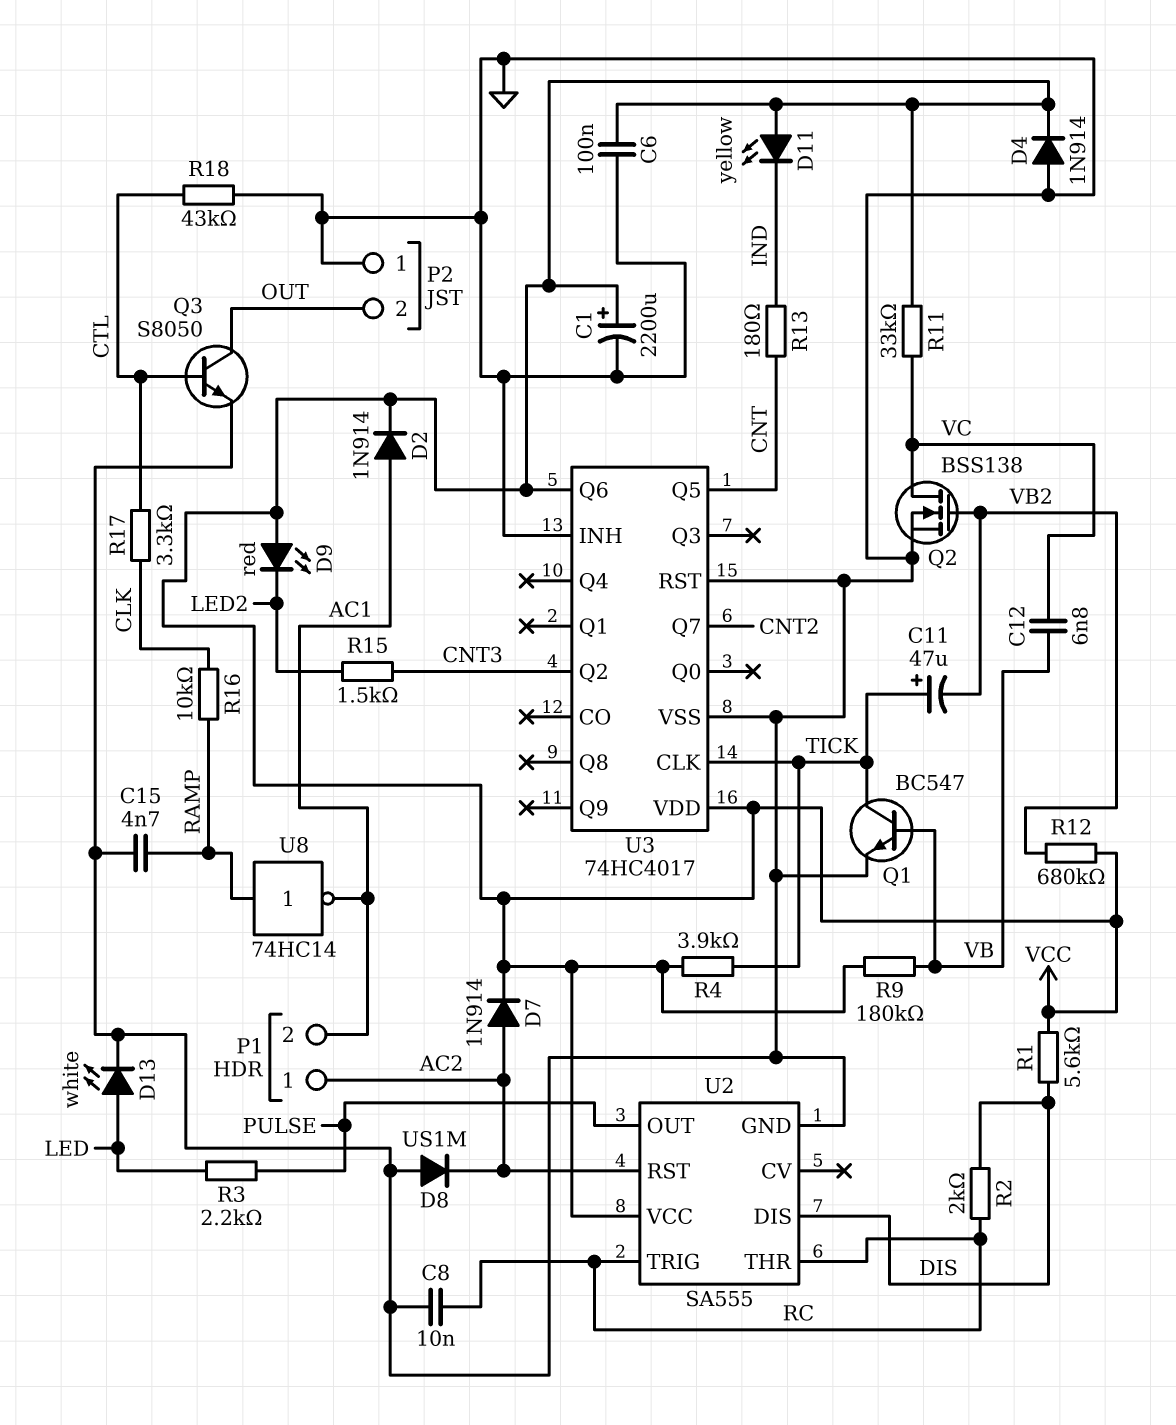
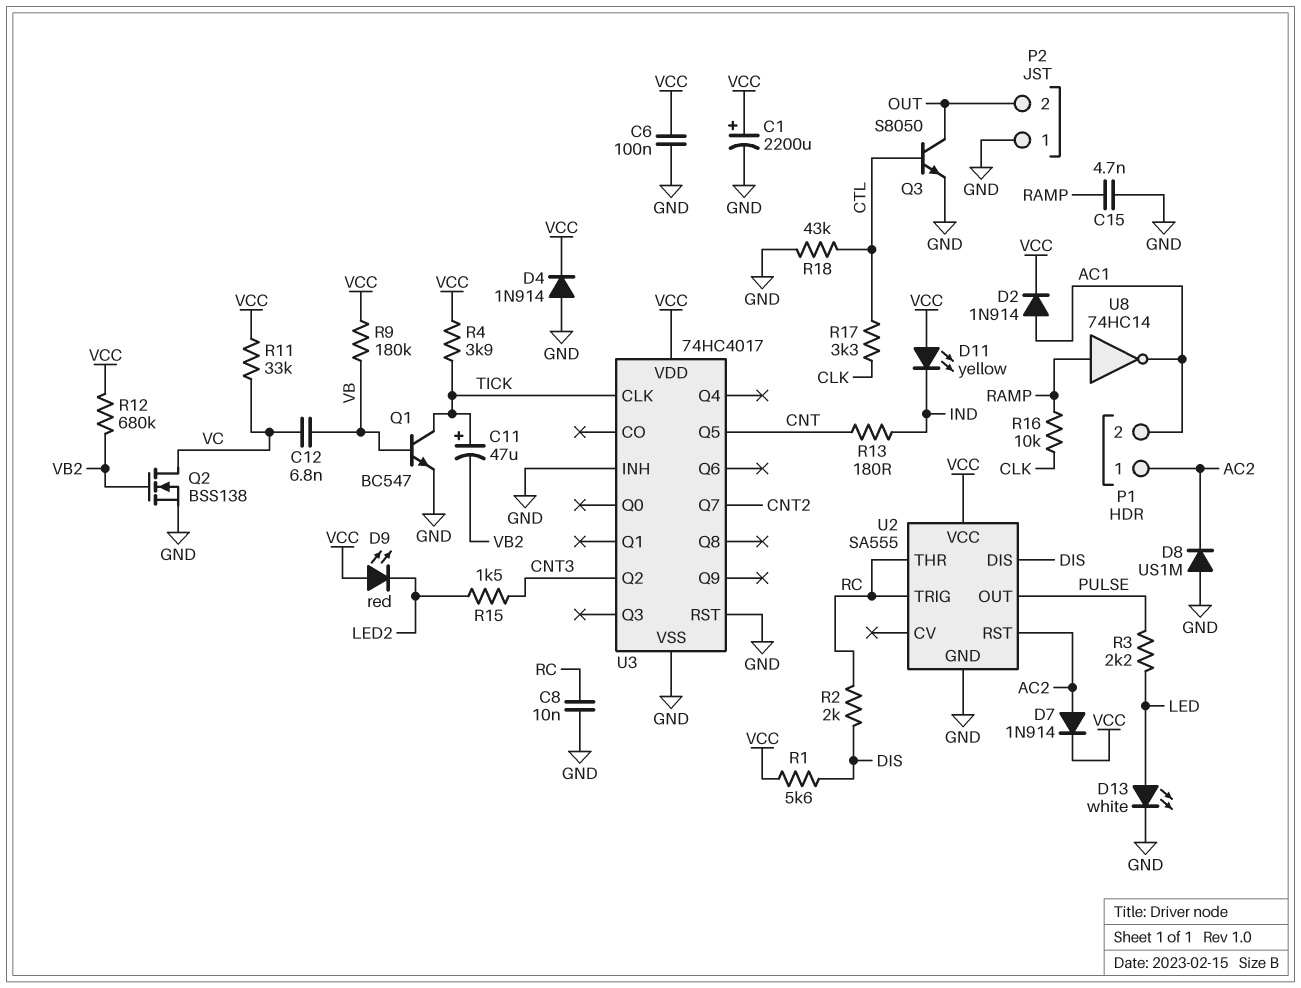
U3 pin Q6: VCC -> none

